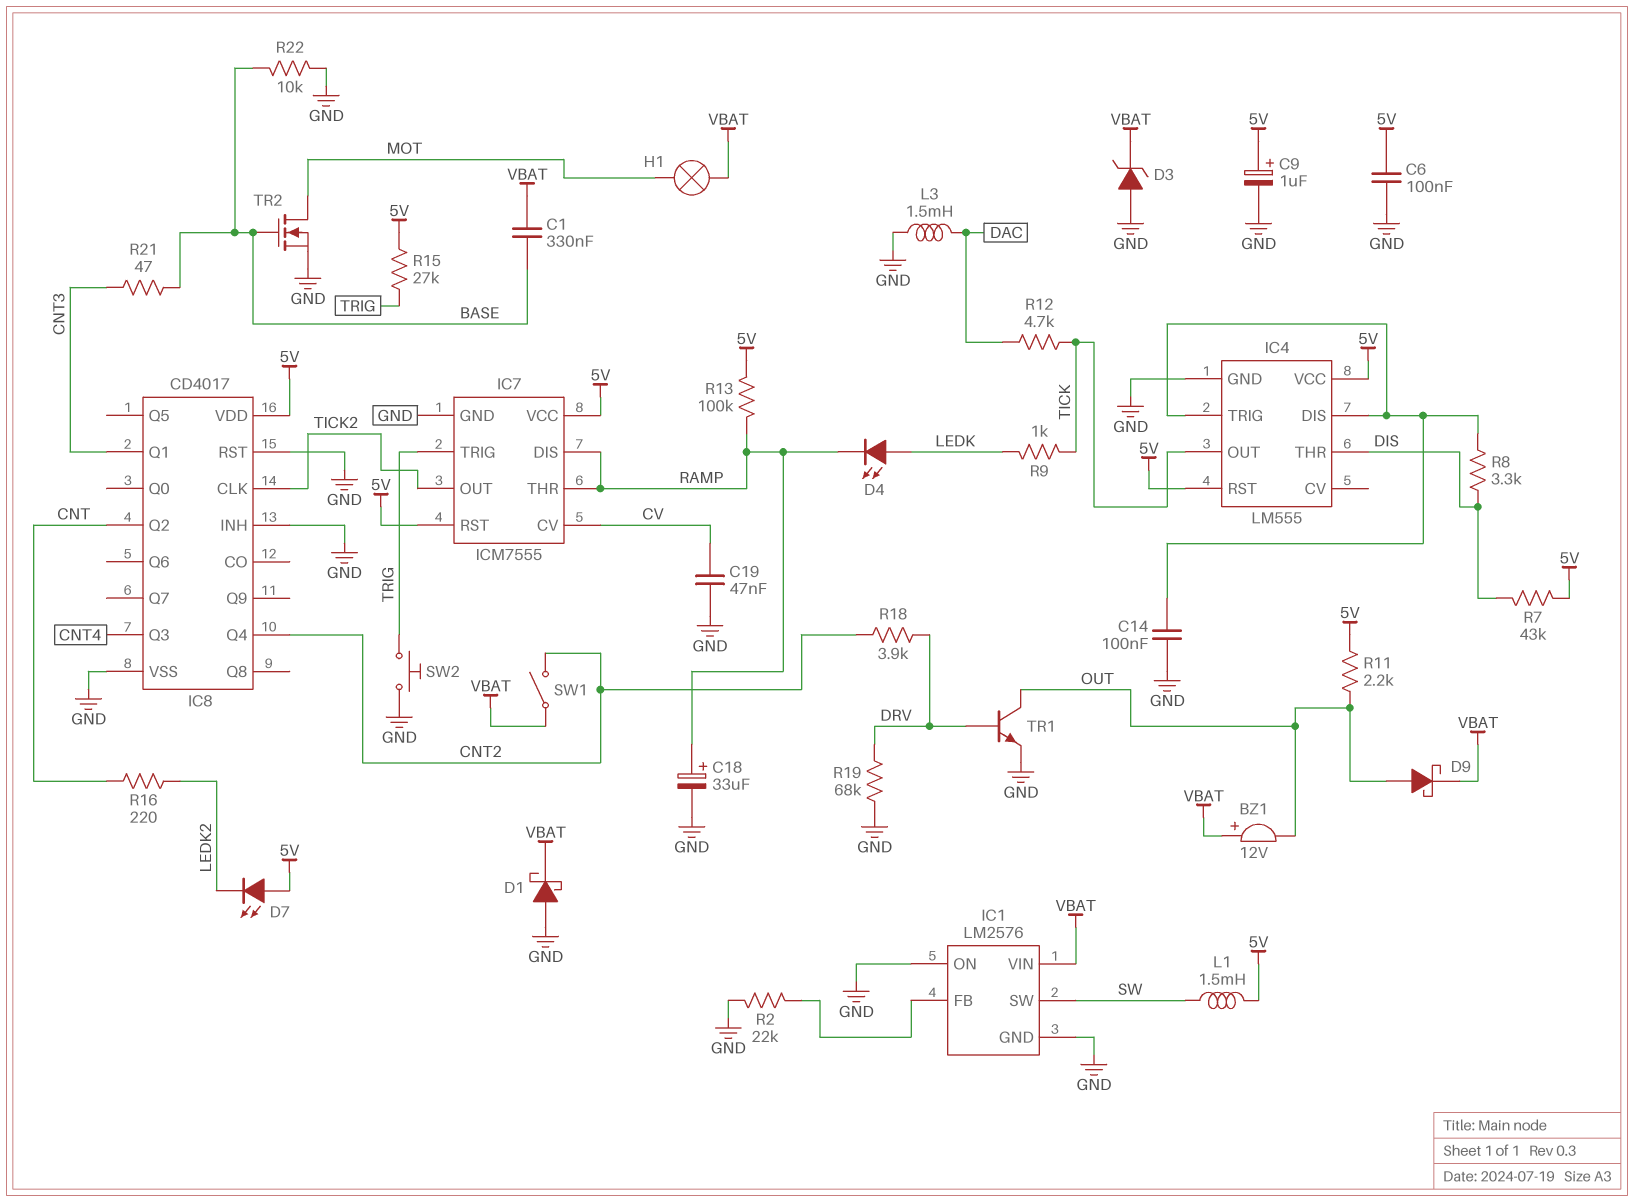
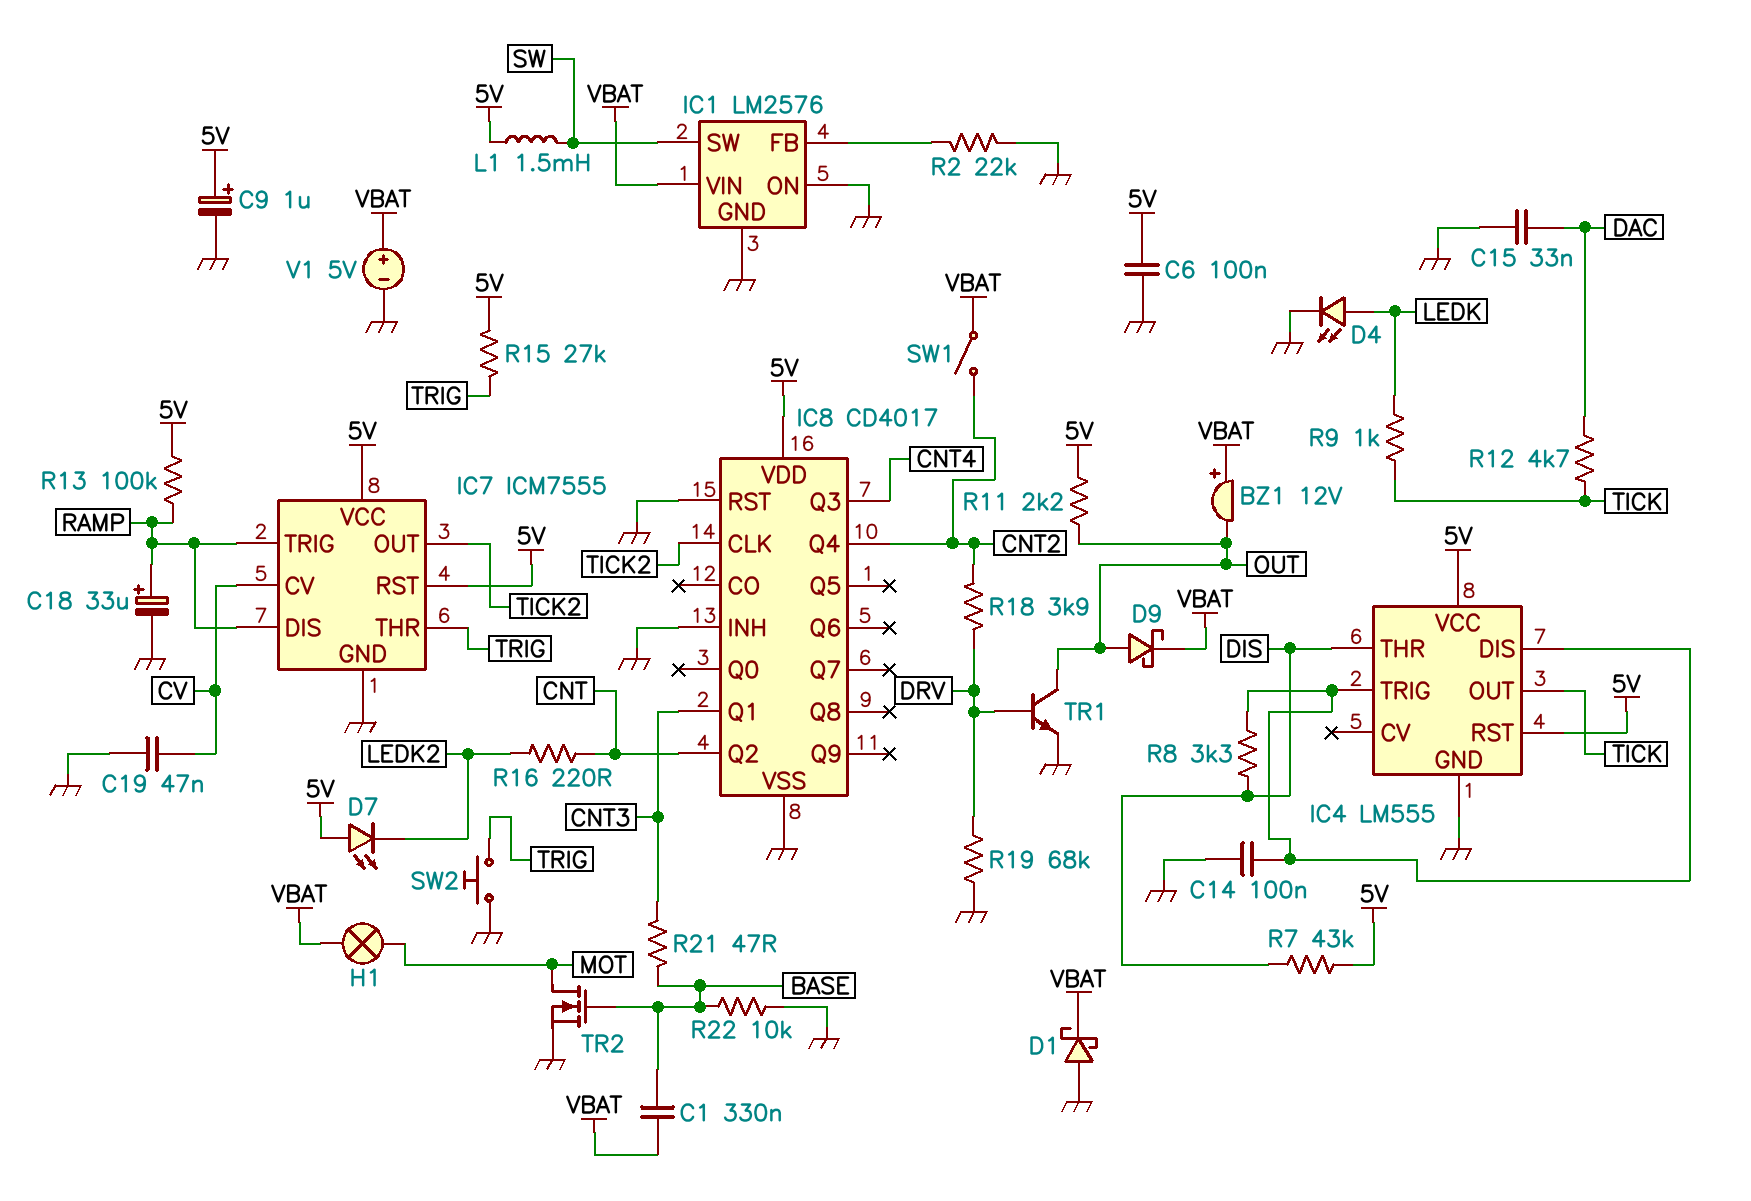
C15: none -> 33nF (DAC, GND)
D3: zener (A GND, K VBAT) -> none
D4: LED (A LEDK, K RAMP) -> LED (A LEDK, K GND)
IC7 pin THR: RAMP -> TRIG
IC7 pin TRIG: TRIG -> RAMP
L3: 1.5mH (DAC, GND) -> none
V1: none -> 5V (plus VBAT, minus GND)

